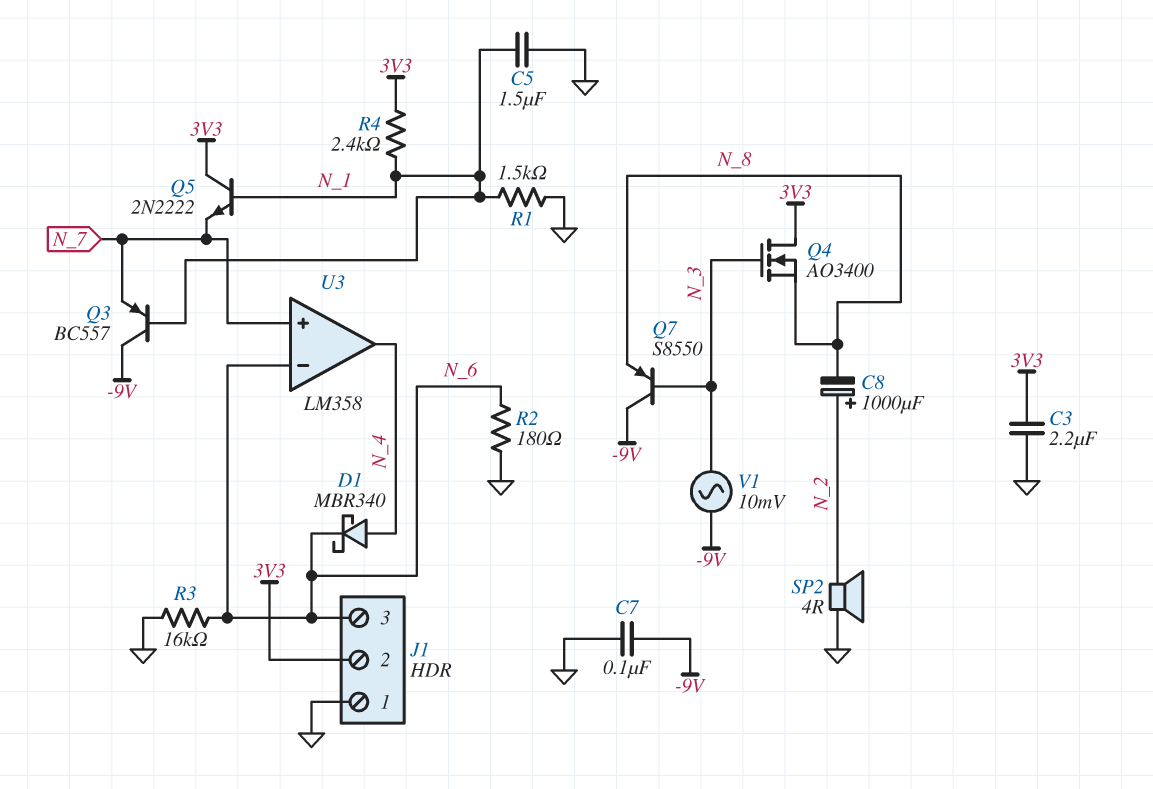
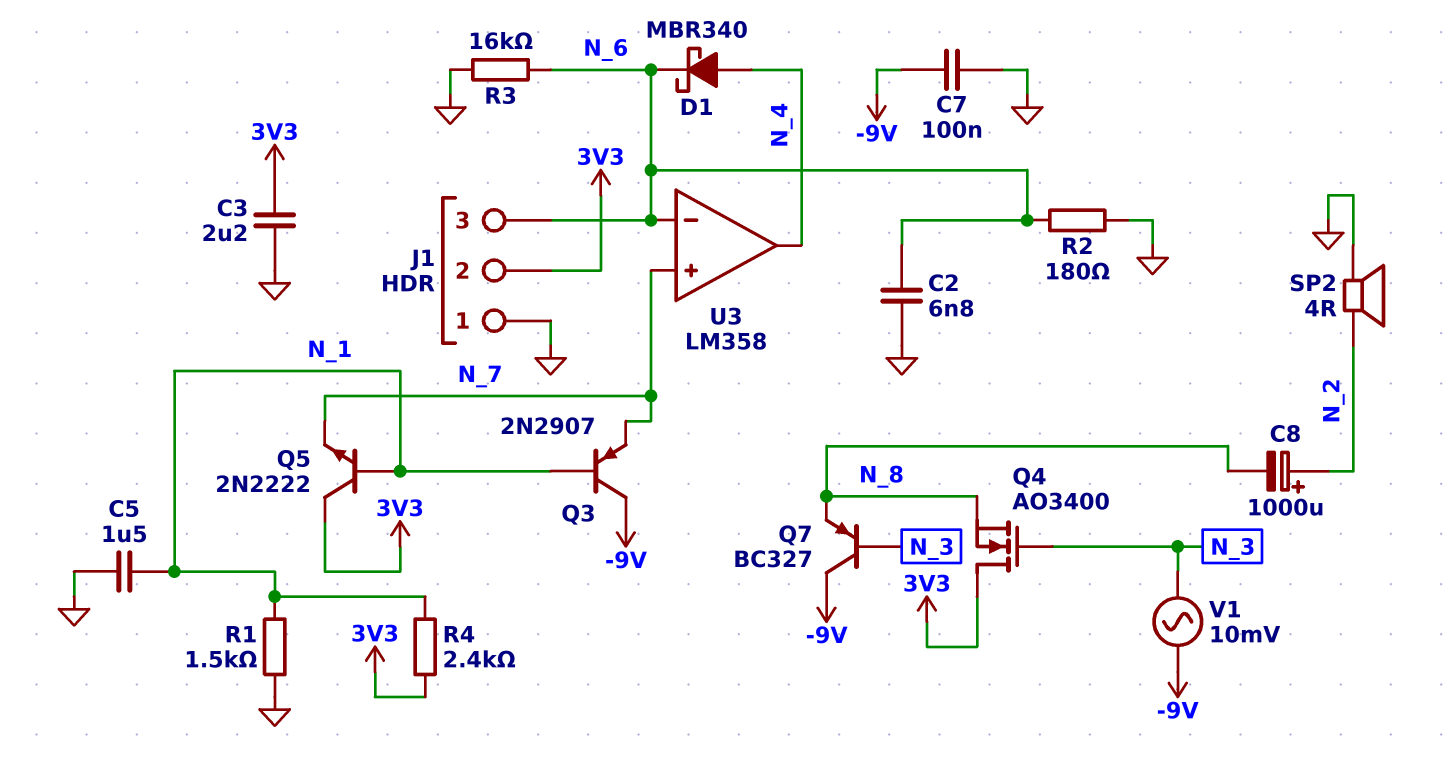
C2: none -> 6.8nF (GND, N_6)
Q3: PNP BC557 (B N_1, C -9V, E N_7) -> PNP 2N2907 (B N_1, C -9V, E N_7)
Q7: PNP S8550 (B N_3, C -9V, E N_8) -> PNP BC327 (B N_3, C -9V, E N_8)

